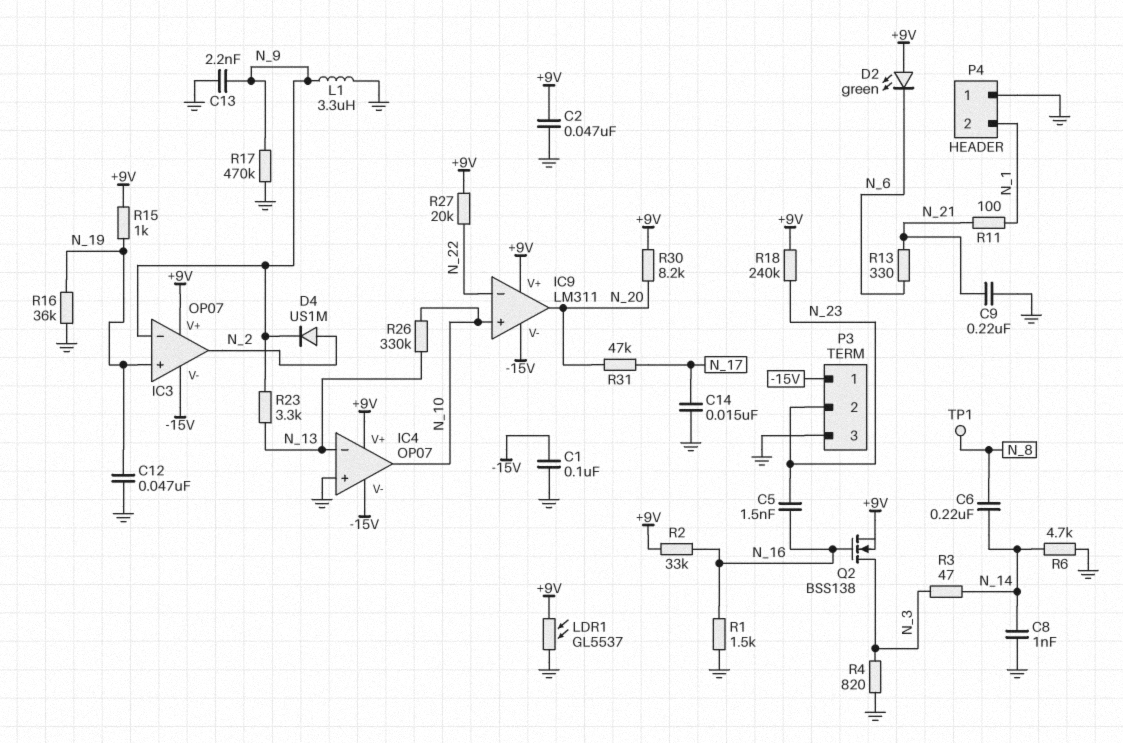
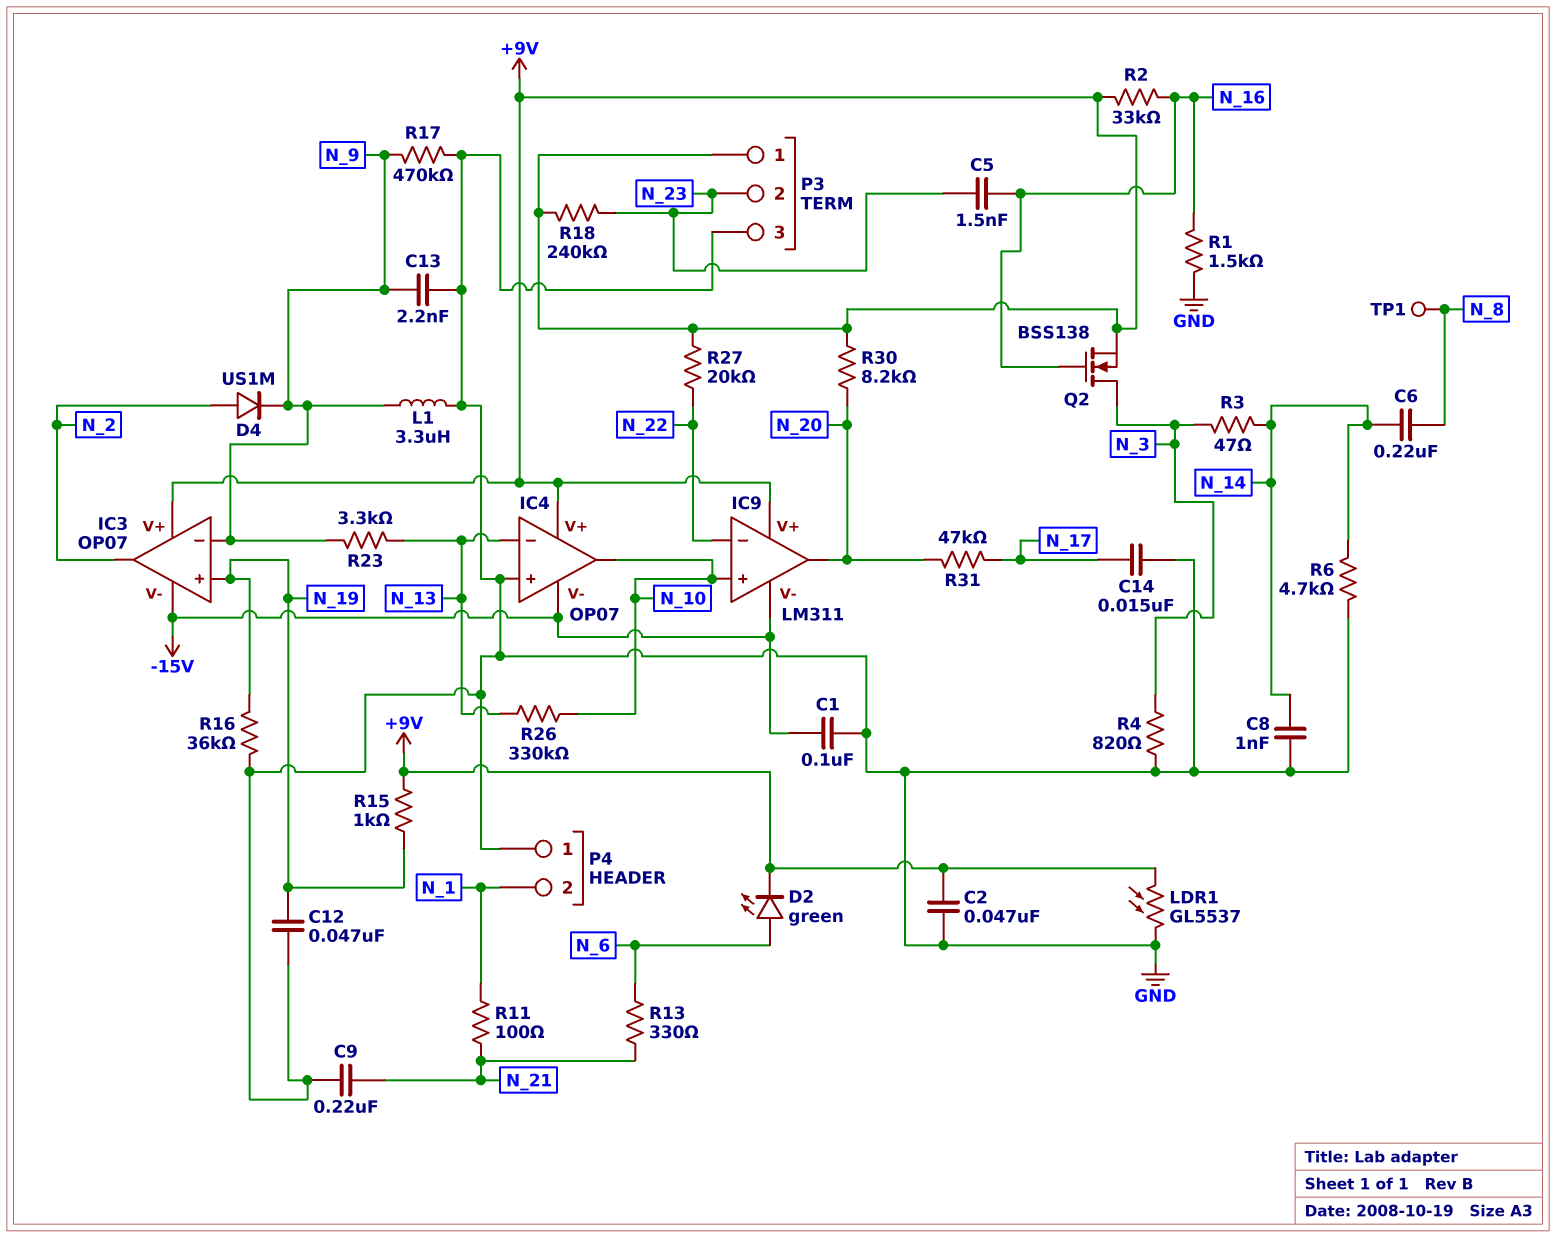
D2: LED green (A +9V, K N_6) -> LED green (A N_6, K +9V)
P3 pin 1: -15V -> +9V

